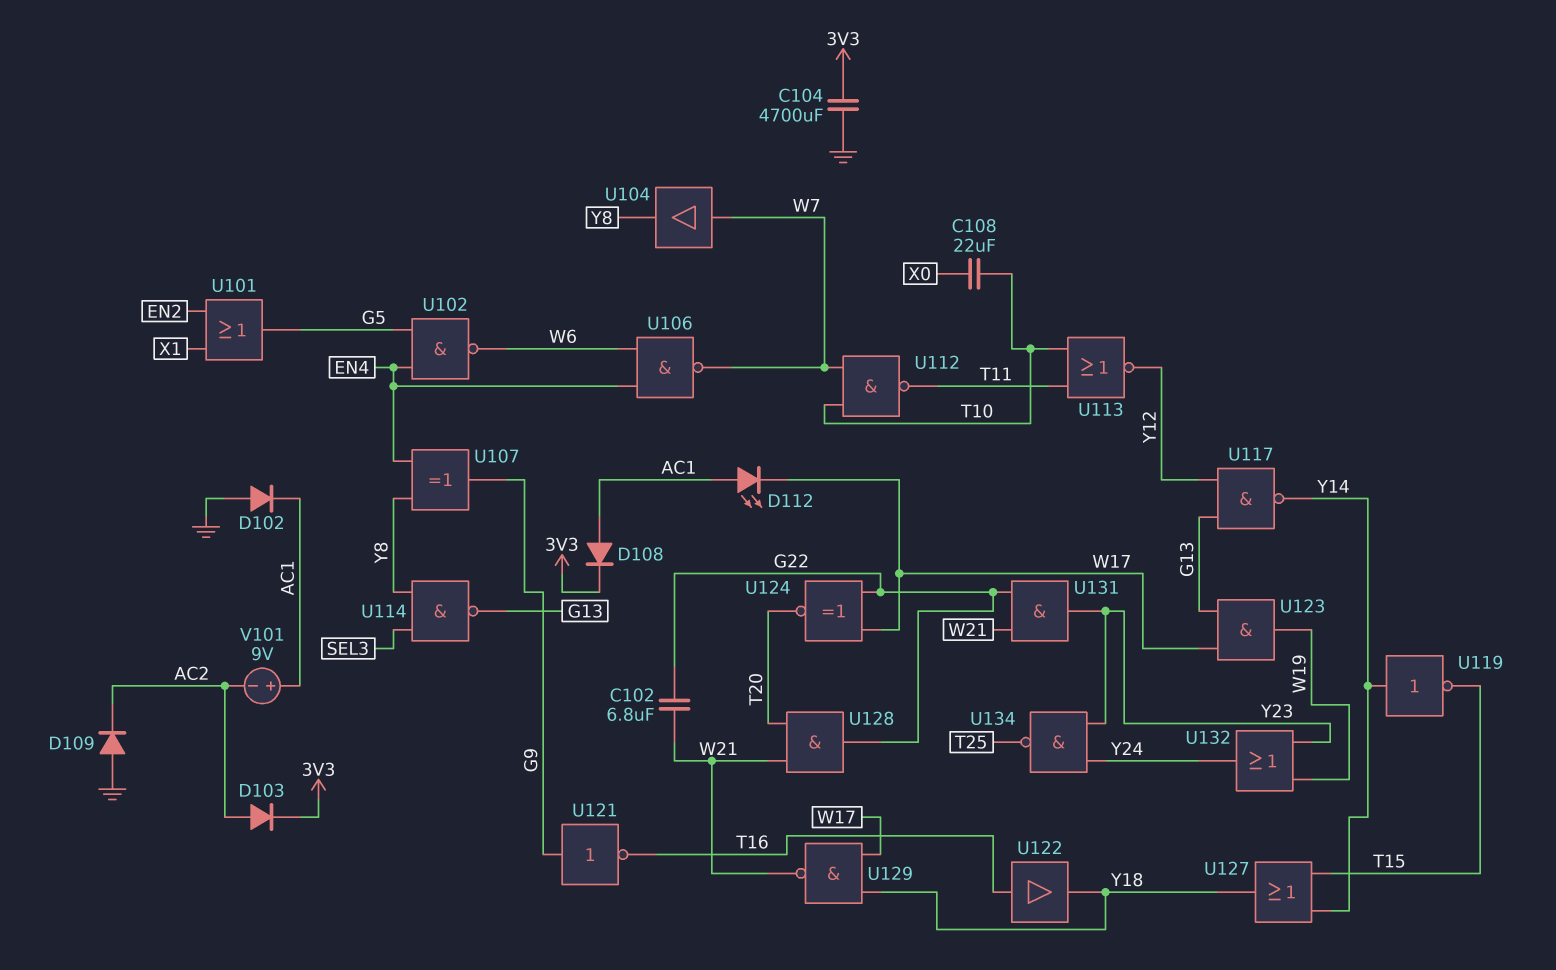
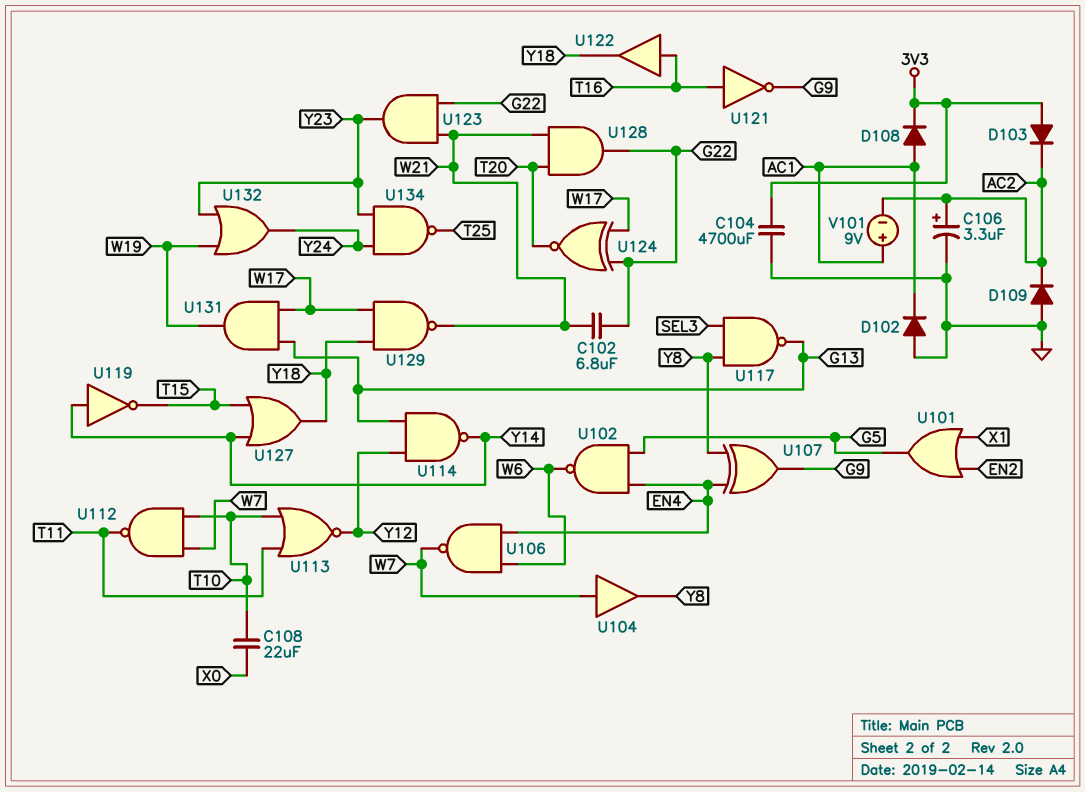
C106: none -> 3.3uF (plus AC2, minus GND)
D103: diode (A AC2, K 3V3) -> diode (A 3V3, K AC2)
D112: LED (A AC1, K W17) -> none
U114: NAND (in SEL3, in Y8, out G13) -> NAND (in G13, in Y12, out Y14)
U117: NAND (in G13, in Y12, out Y14) -> NAND (in SEL3, in Y8, out G13)
U121: NOT (in G9, out T16) -> NOT (in T16, out G9)
U123: AND (in G13, in W17, out W19) -> AND (in G22, in W21, out Y23)
U131: AND (in G22, in W21, out Y23) -> AND (in G13, in W17, out W19)

